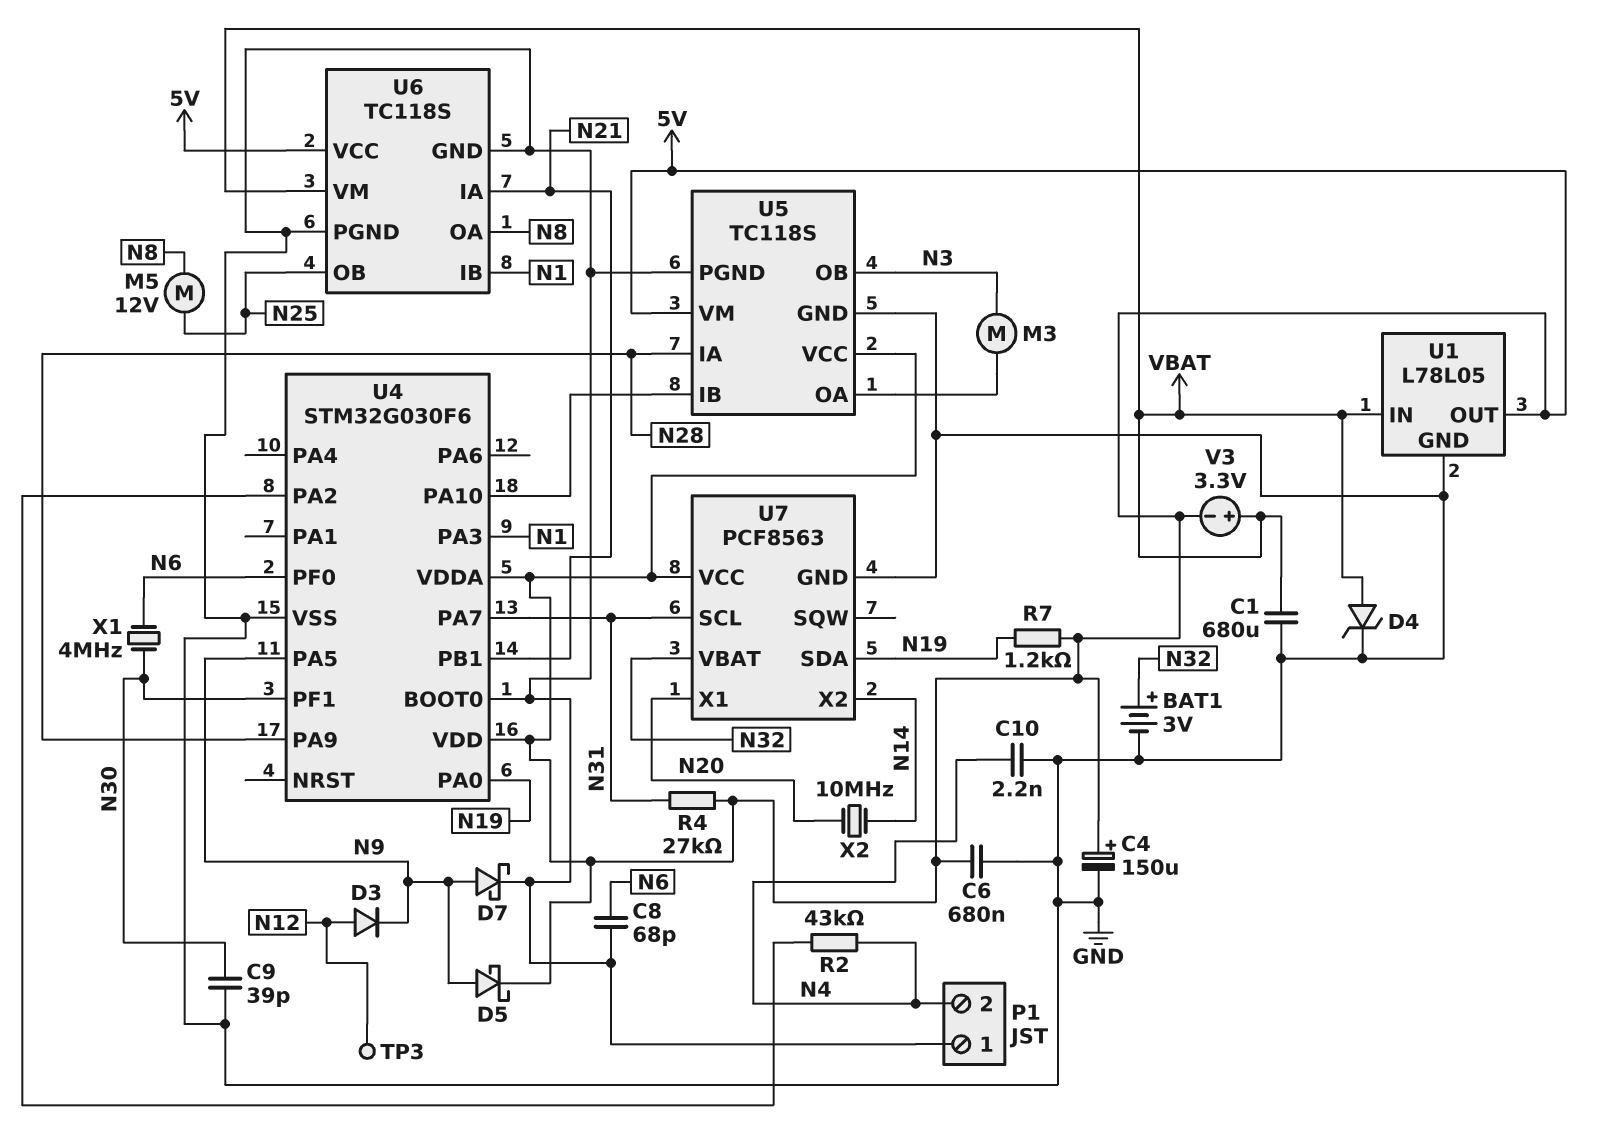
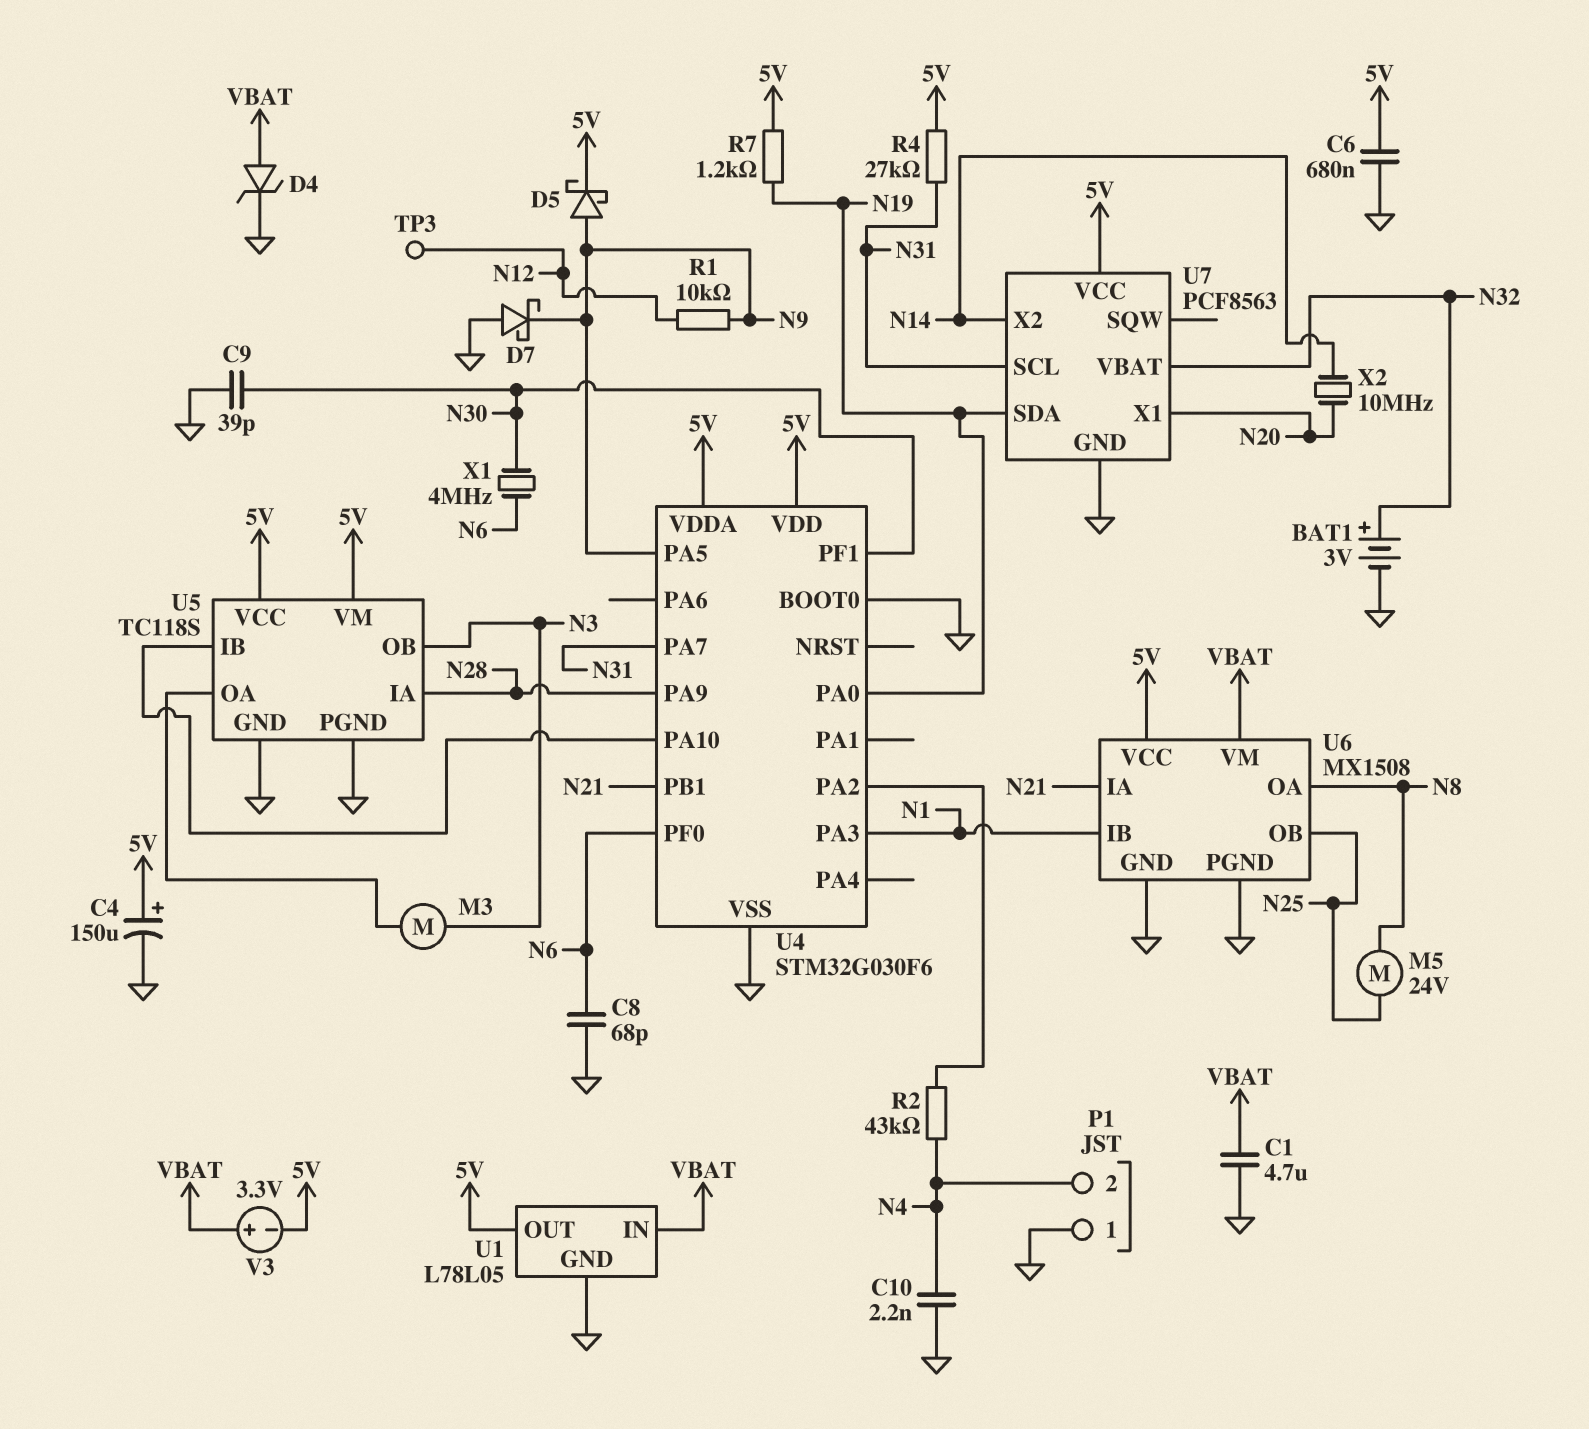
C1: 680uF (GND, VBAT) -> 4.7uF (GND, VBAT)
D3: diode (A N12, K N9) -> none
D7: schottky (A N9, K GND) -> schottky (A GND, K N9)
M5: motor 12V (N8, N25) -> motor 24V (N8, N25)
R1: none -> 10k (N9, N12)
U6: TC118S -> MX1508

